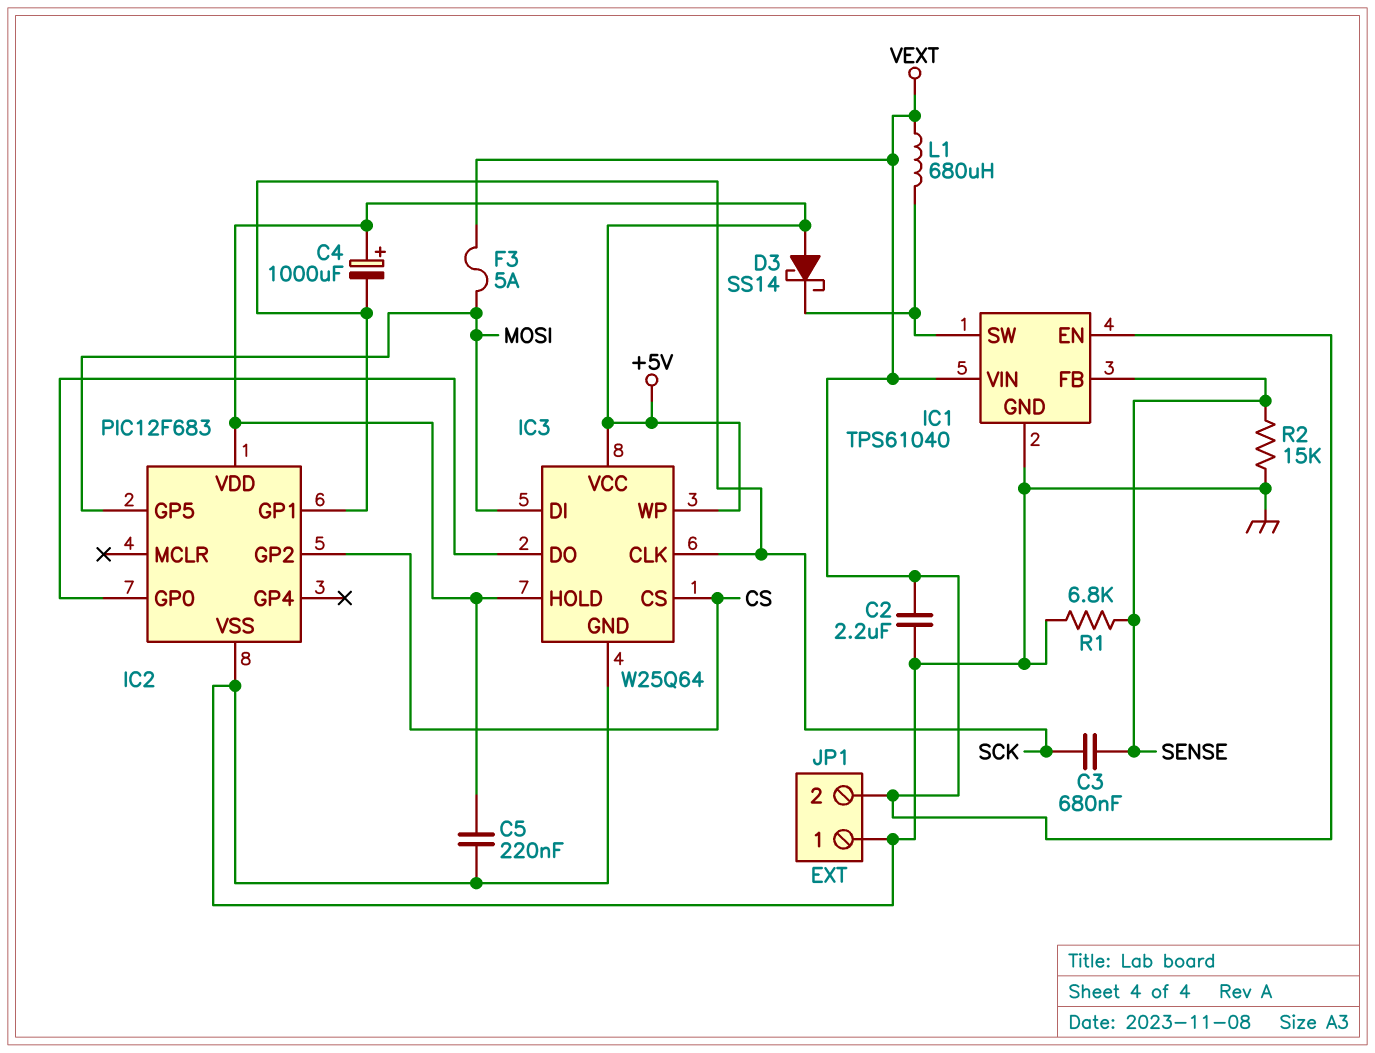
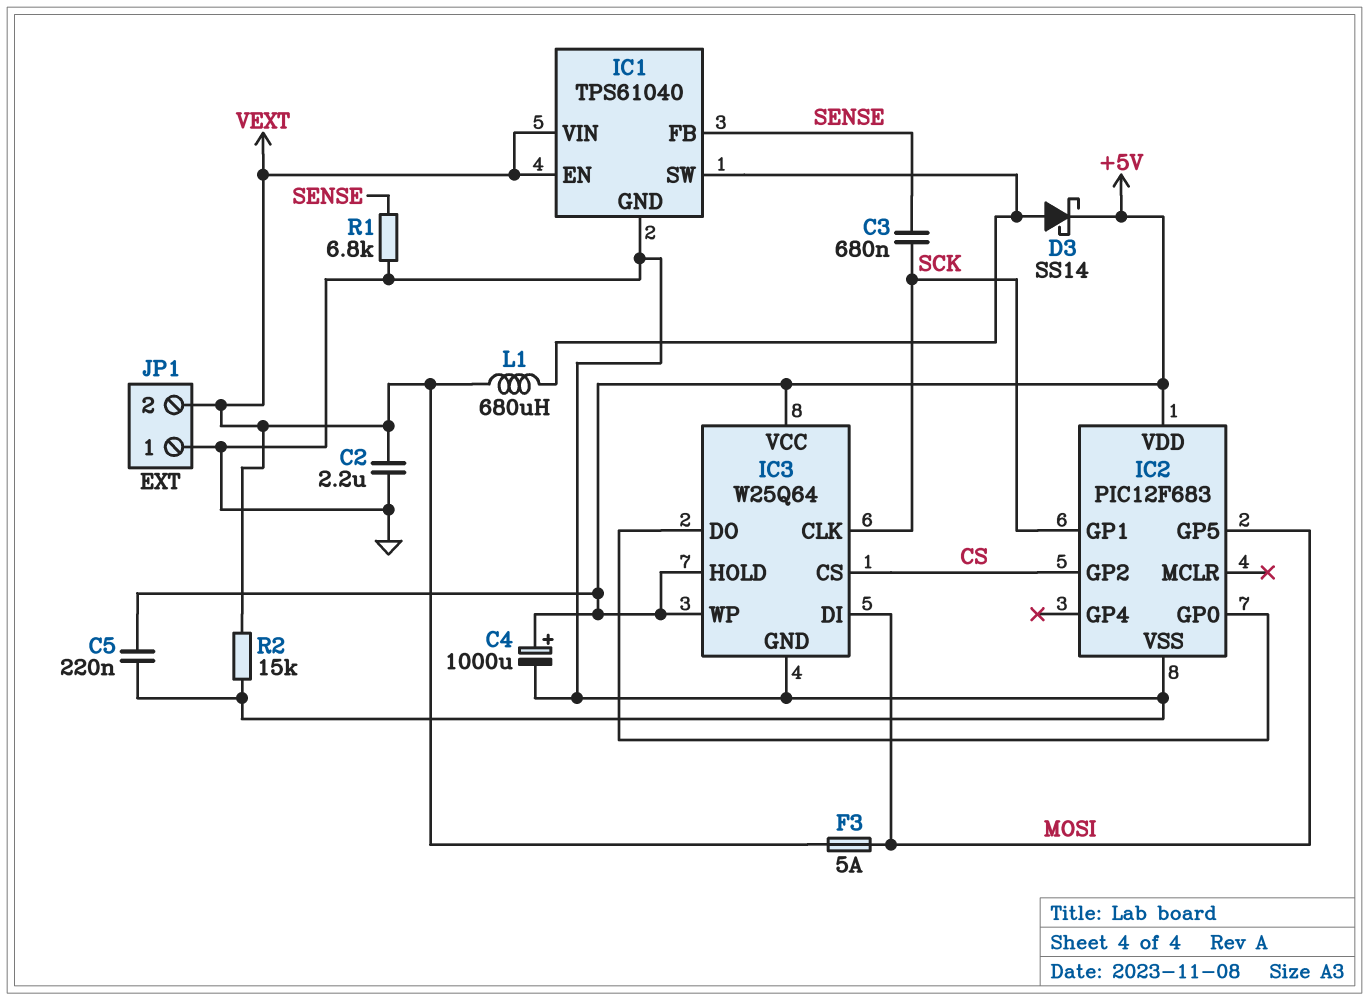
C4: 1000uF (plus +5V, minus SCK) -> 1000uF (plus +5V, minus GND)
D3: schottky SS14 (A +5V, K IC1/SW) -> schottky SS14 (A IC1/SW, K +5V)
R2: 15k (GND, SENSE) -> 15k (GND, VEXT)

